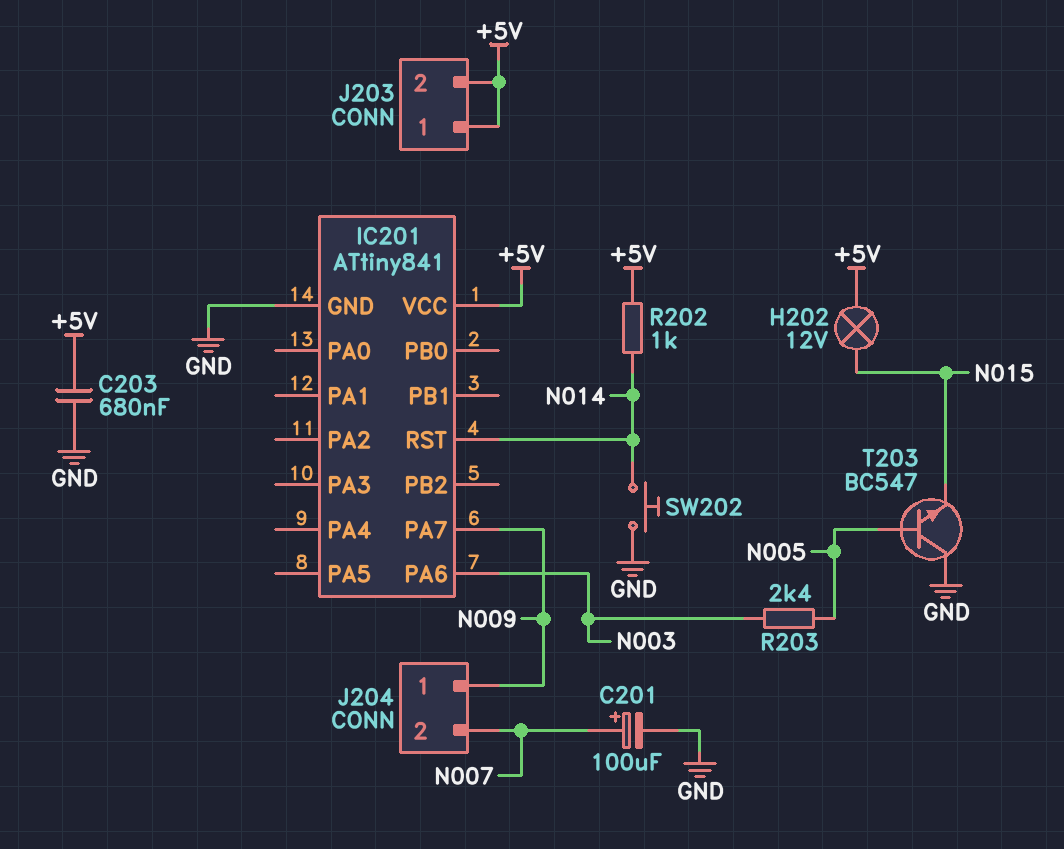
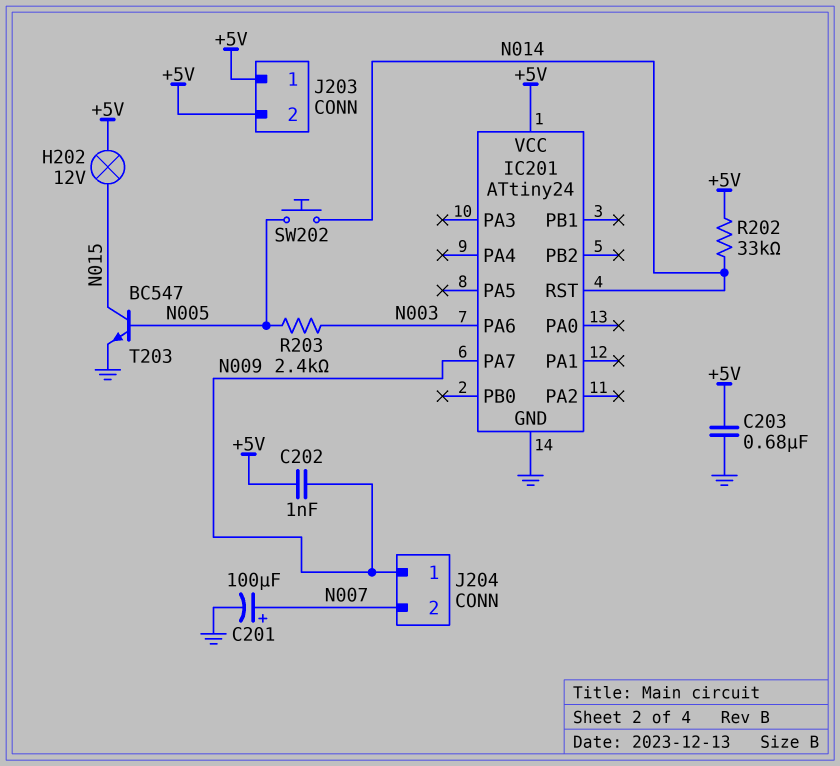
C202: none -> 1nF (+5V, N009)
IC201: ATtiny841 -> ATtiny24
R202: 1k (+5V, N014) -> 33k (+5V, N014)
SW202: button (GND, N014) -> button (N005, N014)
T203: NPN BC547 (B N005, C GND, E N015) -> NPN BC547 (B N005, C N015, E GND)

